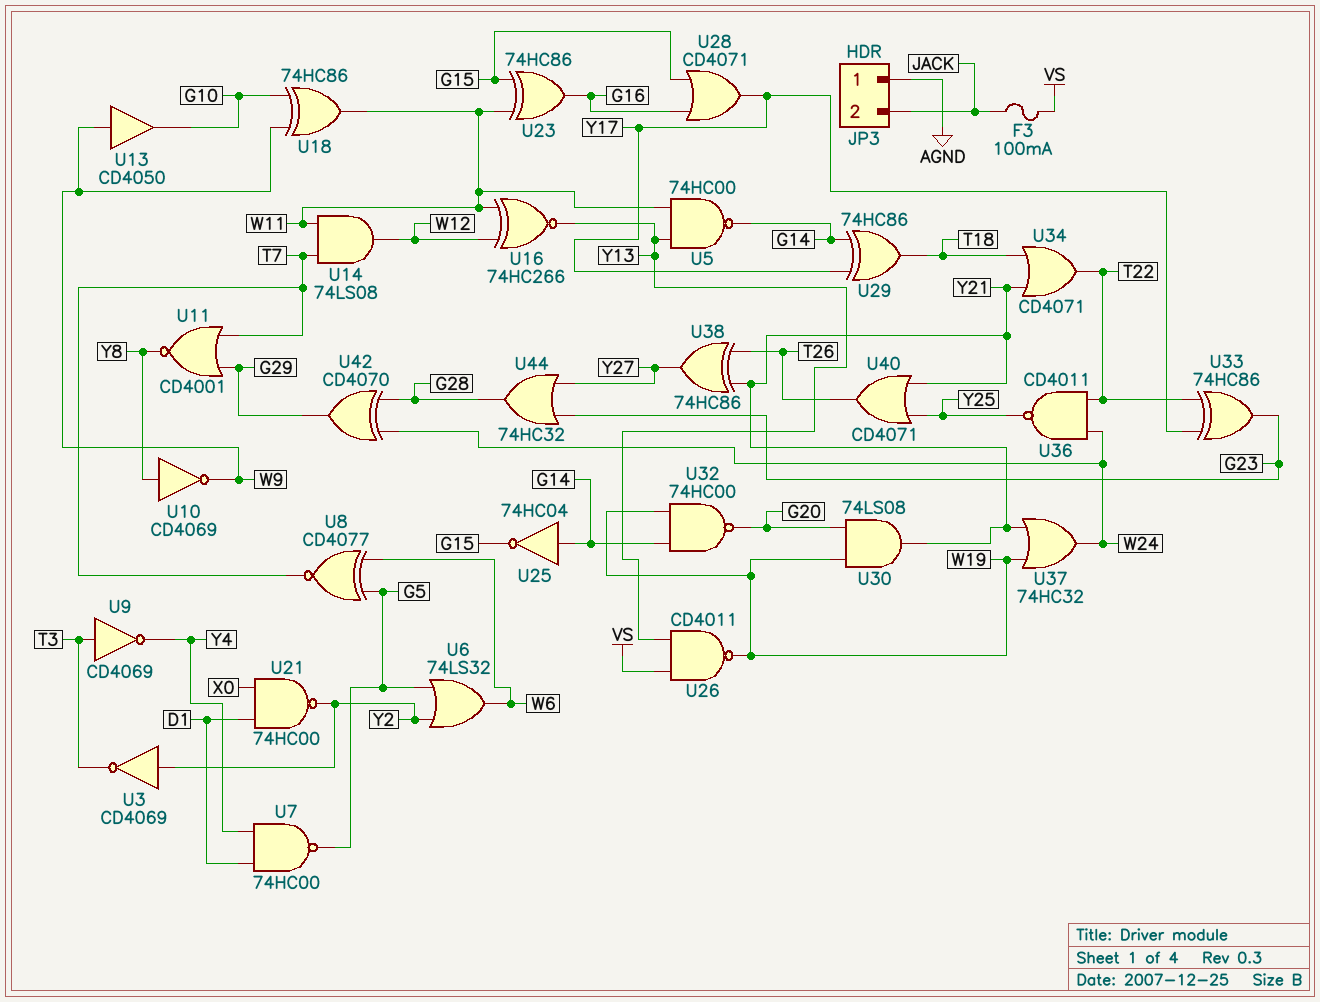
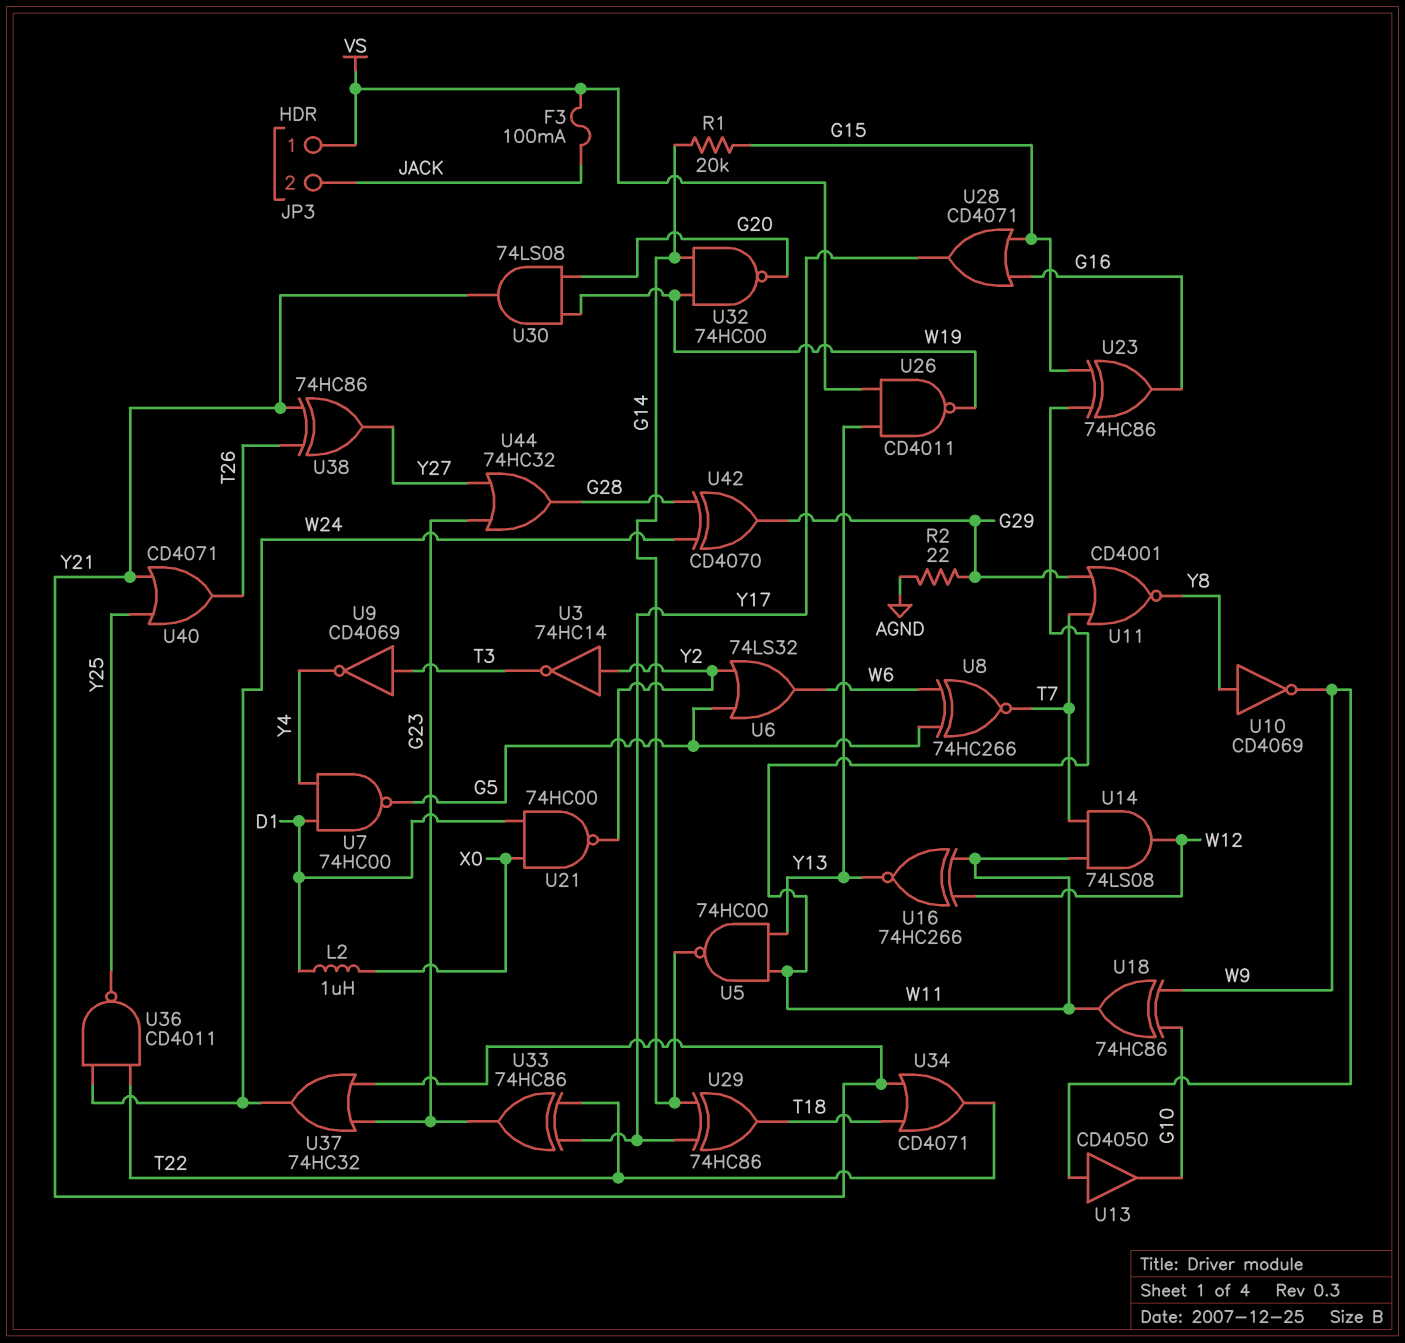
JP3 pin 1: AGND -> VS
L2: none -> 1uH (D1, X0)
R1: none -> 20k (G14, G15)
R2: none -> 22 (AGND, G29)
U3: NOT CD4069 (in Y2, out T3) -> NOT 74HC14 (in Y2, out T3)
U8: XNOR CD4077 (in G5, in W6, out T7) -> XNOR 74HC266 (in G5, in W6, out T7)
U25: NOT 74HC04 (in G14, out G15) -> none
U37: OR 74HC32 (in W19, in Y21, out W24) -> OR 74HC32 (in G23, in Y21, out W24)

